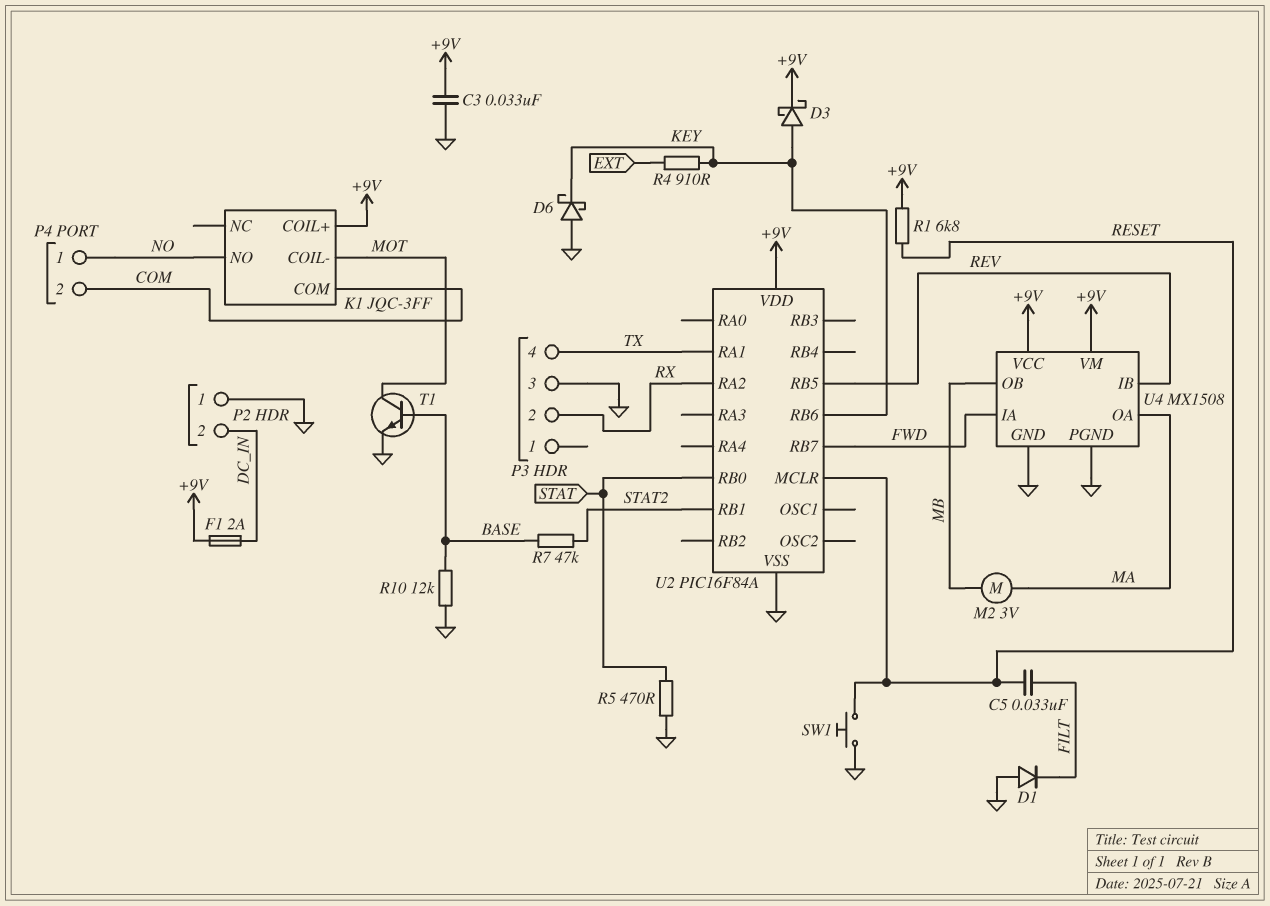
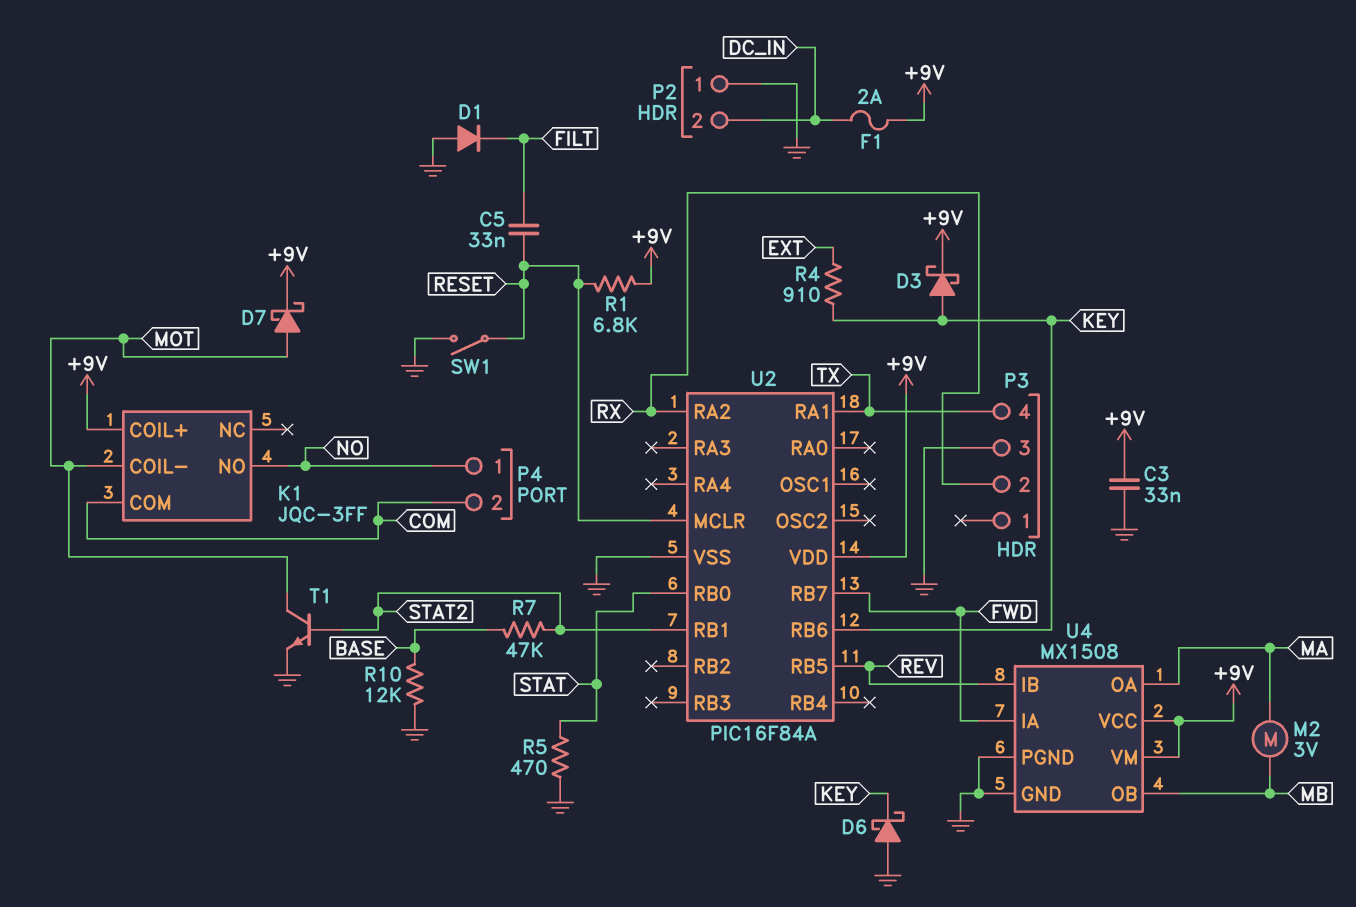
D7: none -> schottky (A MOT, K +9V)
SW1: button (GND, RESET) -> switch (GND, RESET)
T1: NPN (B BASE, C MOT, E GND) -> NPN (B STAT2, C MOT, E GND)

